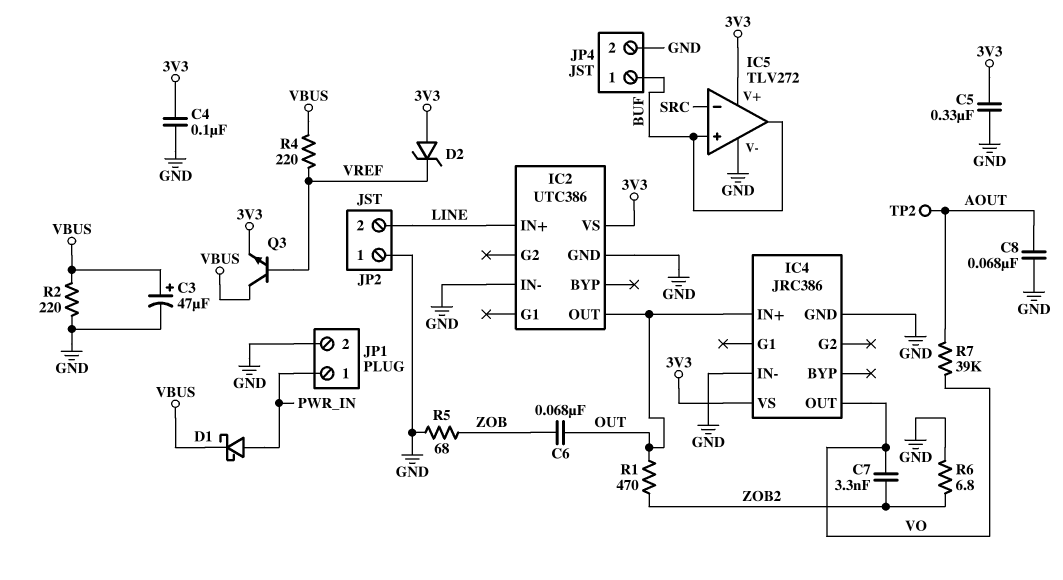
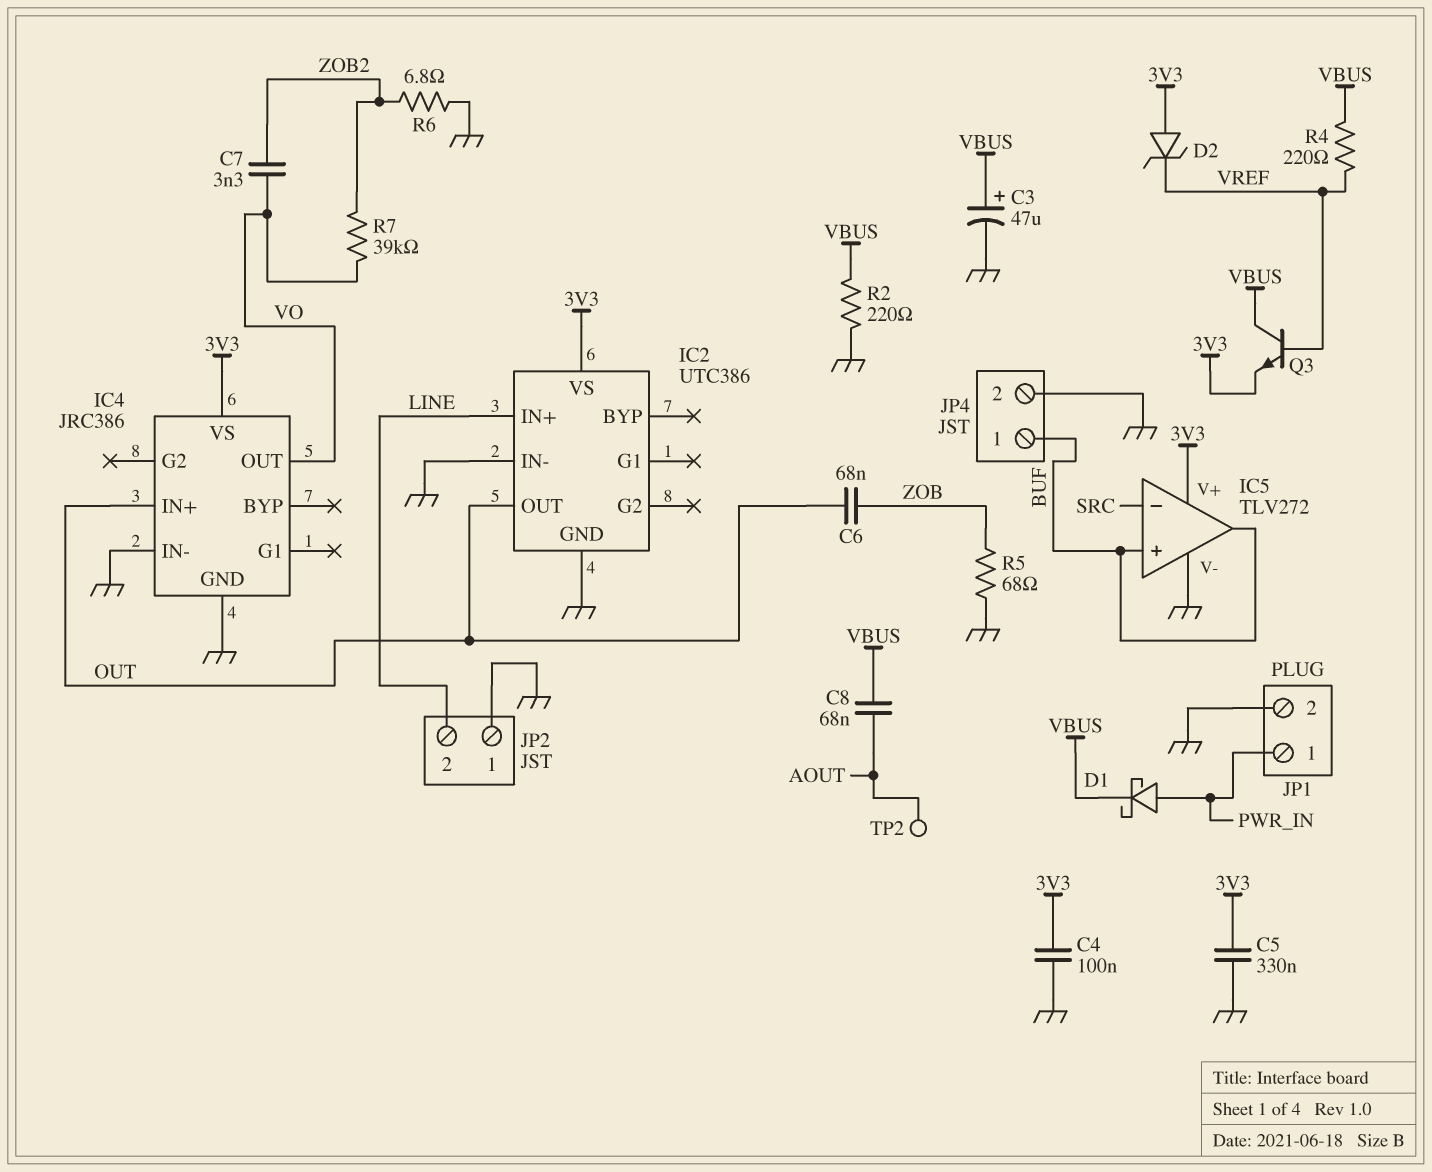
C8: 68nF (AOUT, GND) -> 68nF (AOUT, VBUS)
R1: 470 (OUT, ZOB2) -> none
R7: 39k (AOUT, VO) -> 39k (VO, ZOB2)

